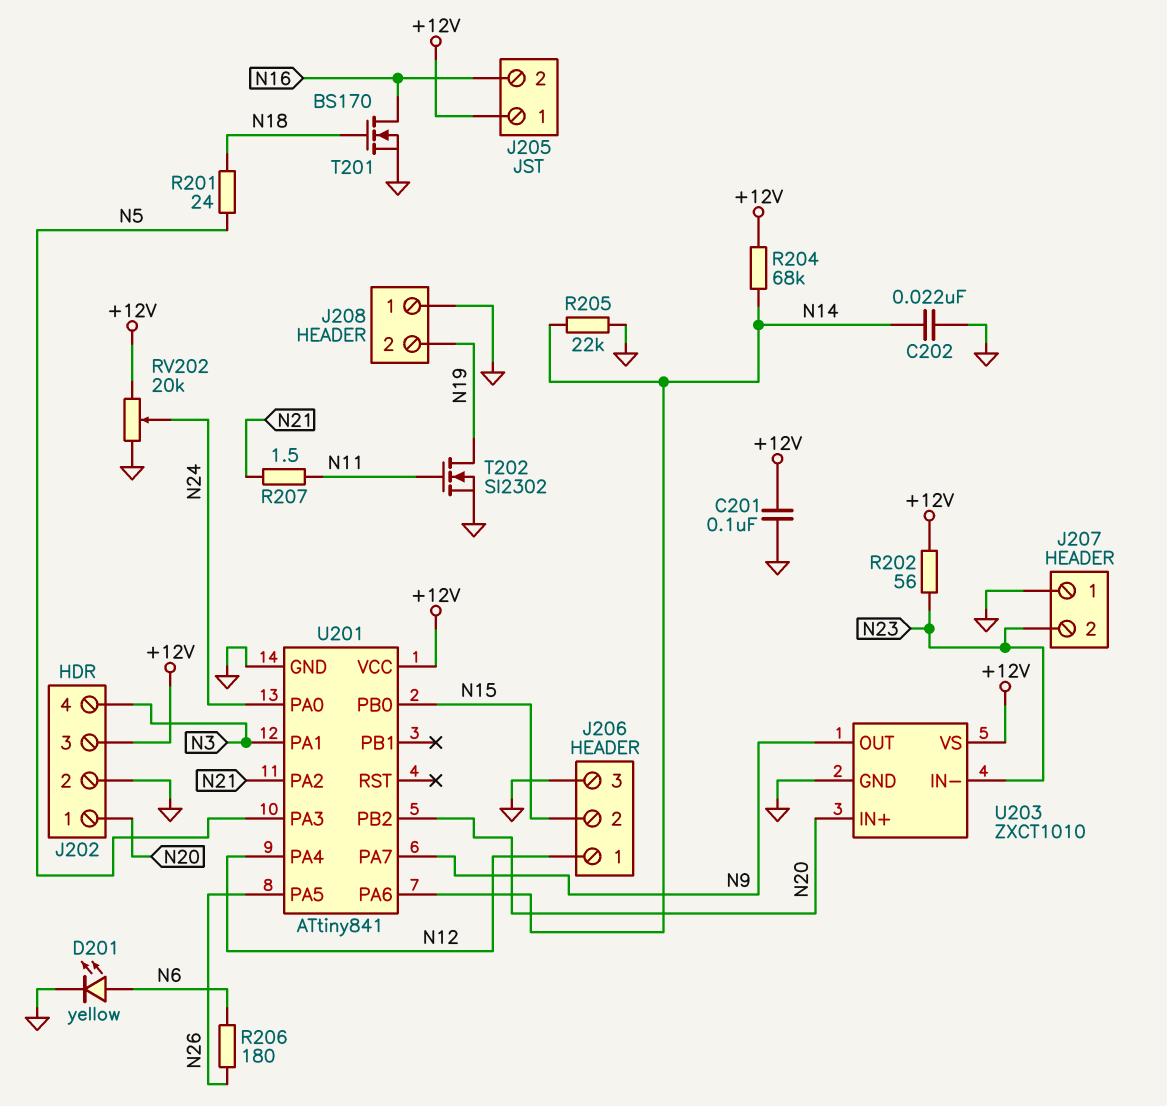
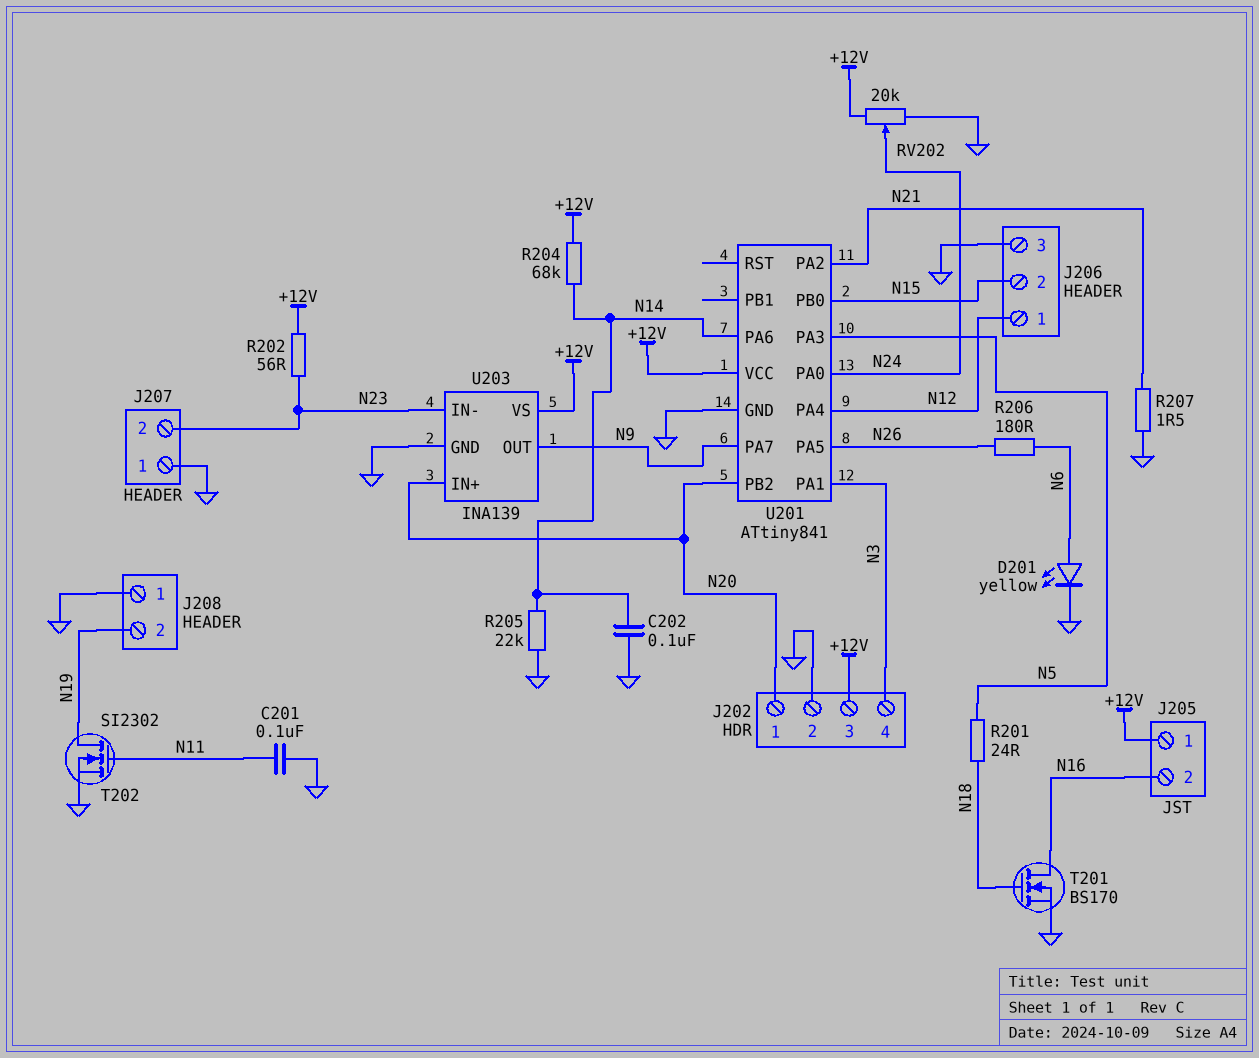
C201: 100nF (+12V, GND) -> 100nF (GND, N11)
C202: 22nF (GND, N14) -> 100nF (GND, N14)
R207: 1.5 (N11, N21) -> 1.5 (GND, N21)
U203: ZXCT1010 -> INA139

